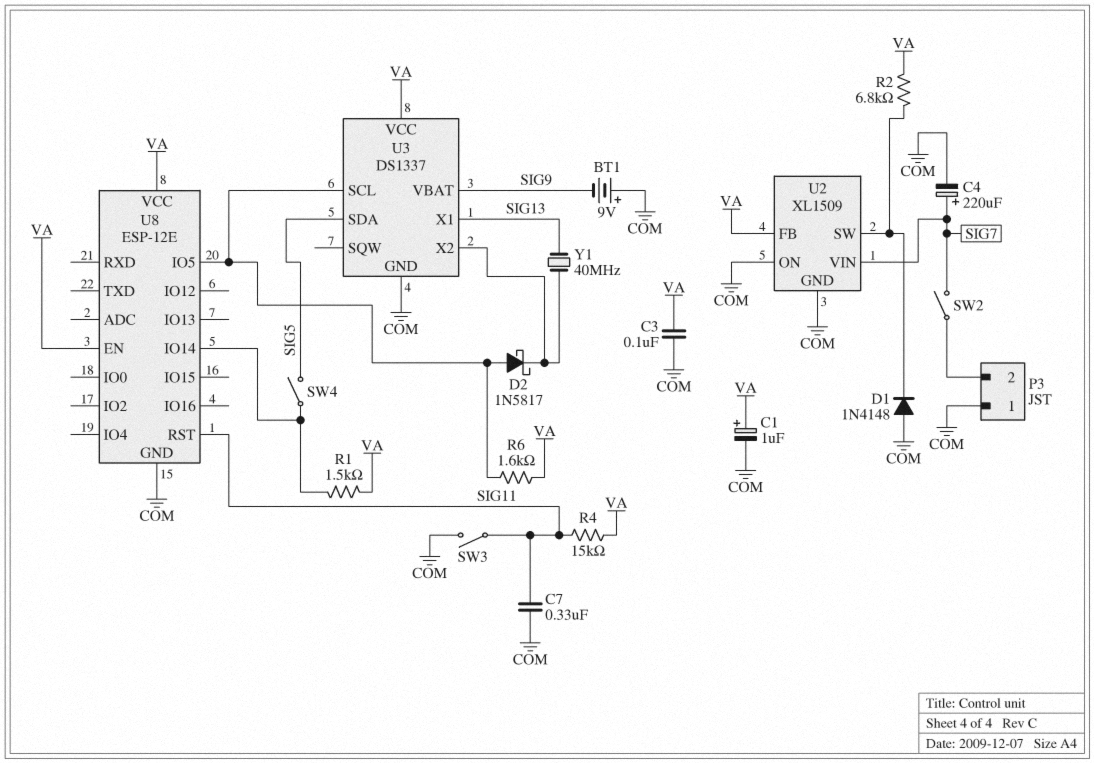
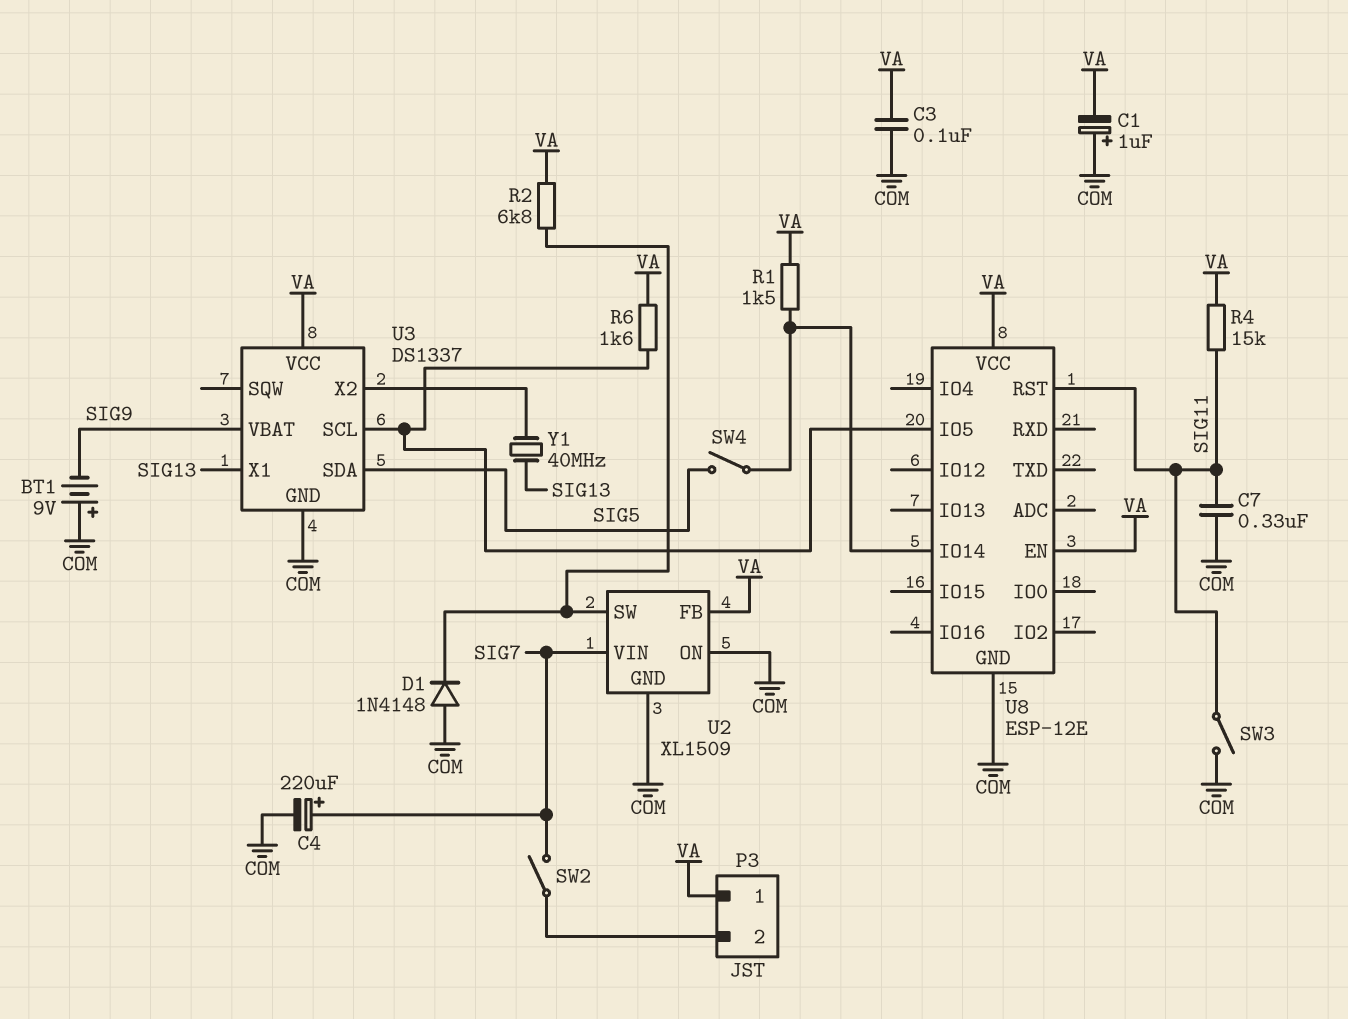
C1: 1uF (plus VA, minus COM) -> 1uF (plus COM, minus VA)
D2: schottky 1N5817 (A U3/SCL, K U3/X2) -> none
P3 pin 1: COM -> VA

